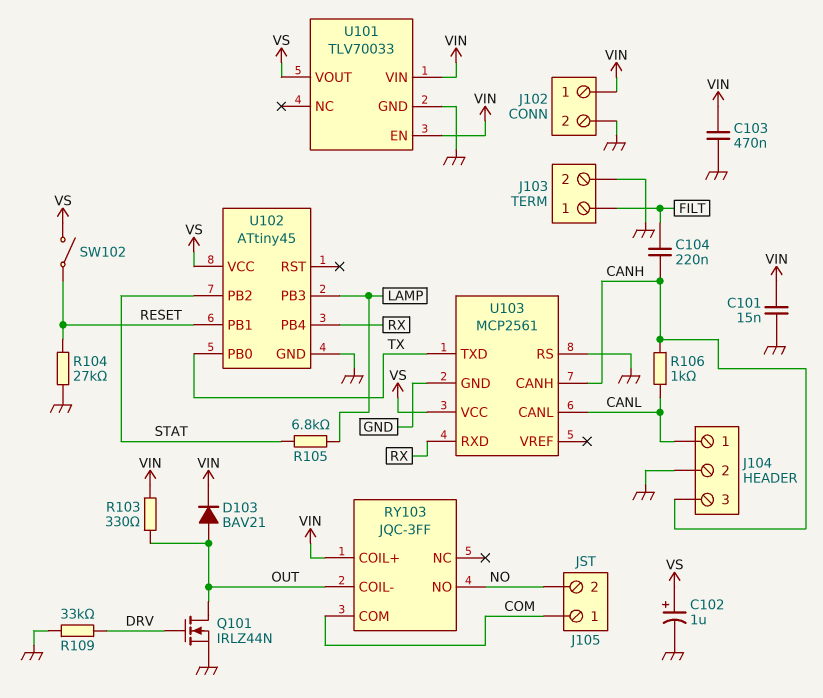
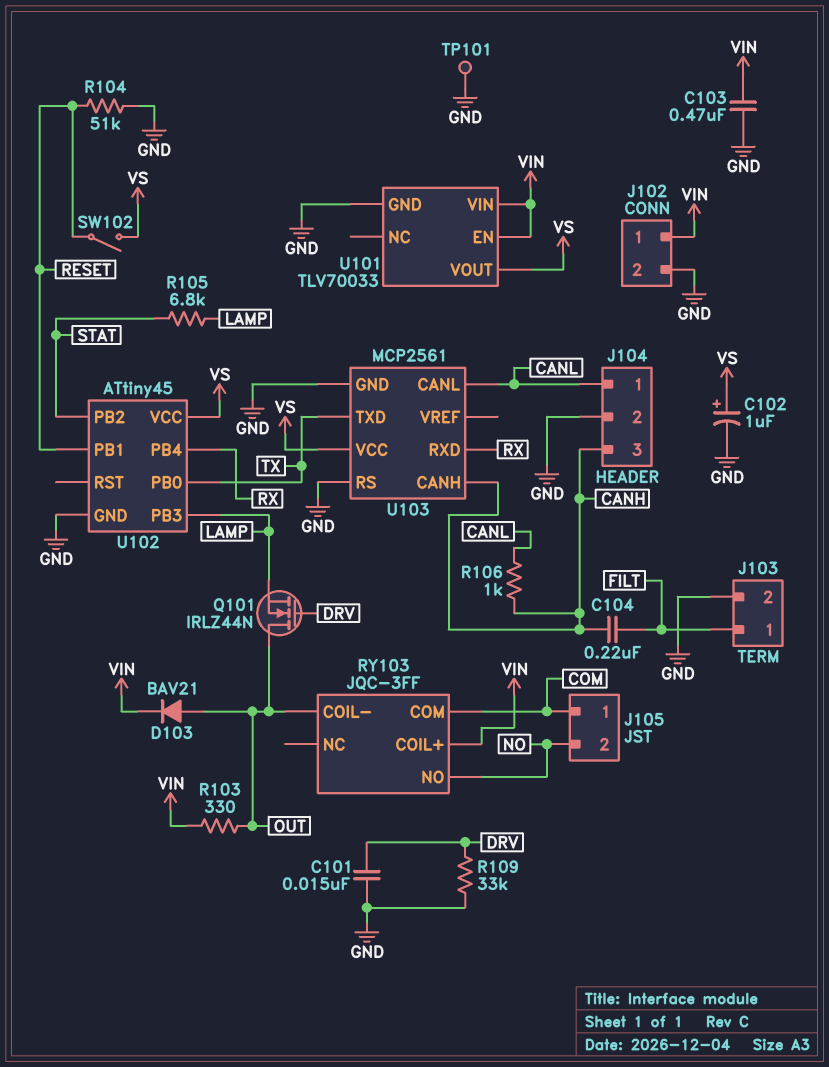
C101: 15nF (GND, VIN) -> 15nF (DRV, GND)
Q101: NMOS IRLZ44N (G DRV, D OUT, S GND) -> NMOS IRLZ44N (G DRV, D OUT, S LAMP)
R104: 27k (GND, RESET) -> 51k (GND, RESET)
TP101: none -> test point (GND)

